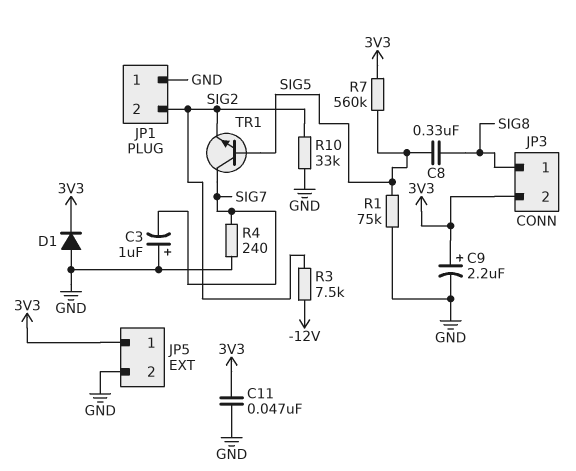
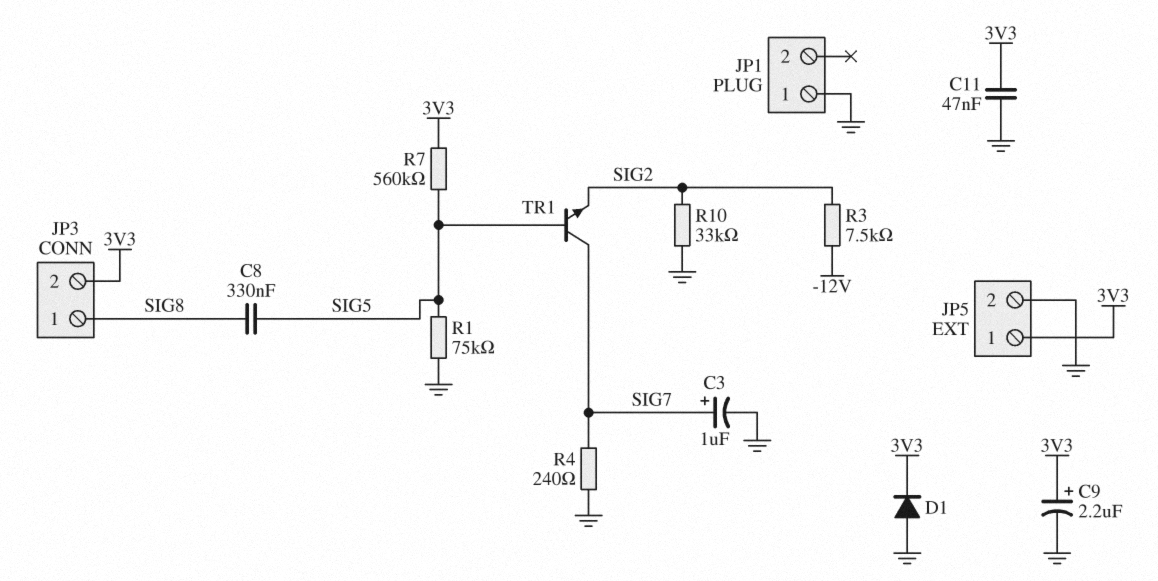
C3: 1uF (plus GND, minus SIG7) -> 1uF (plus SIG7, minus GND)
JP1 pin 2: SIG2 -> none

